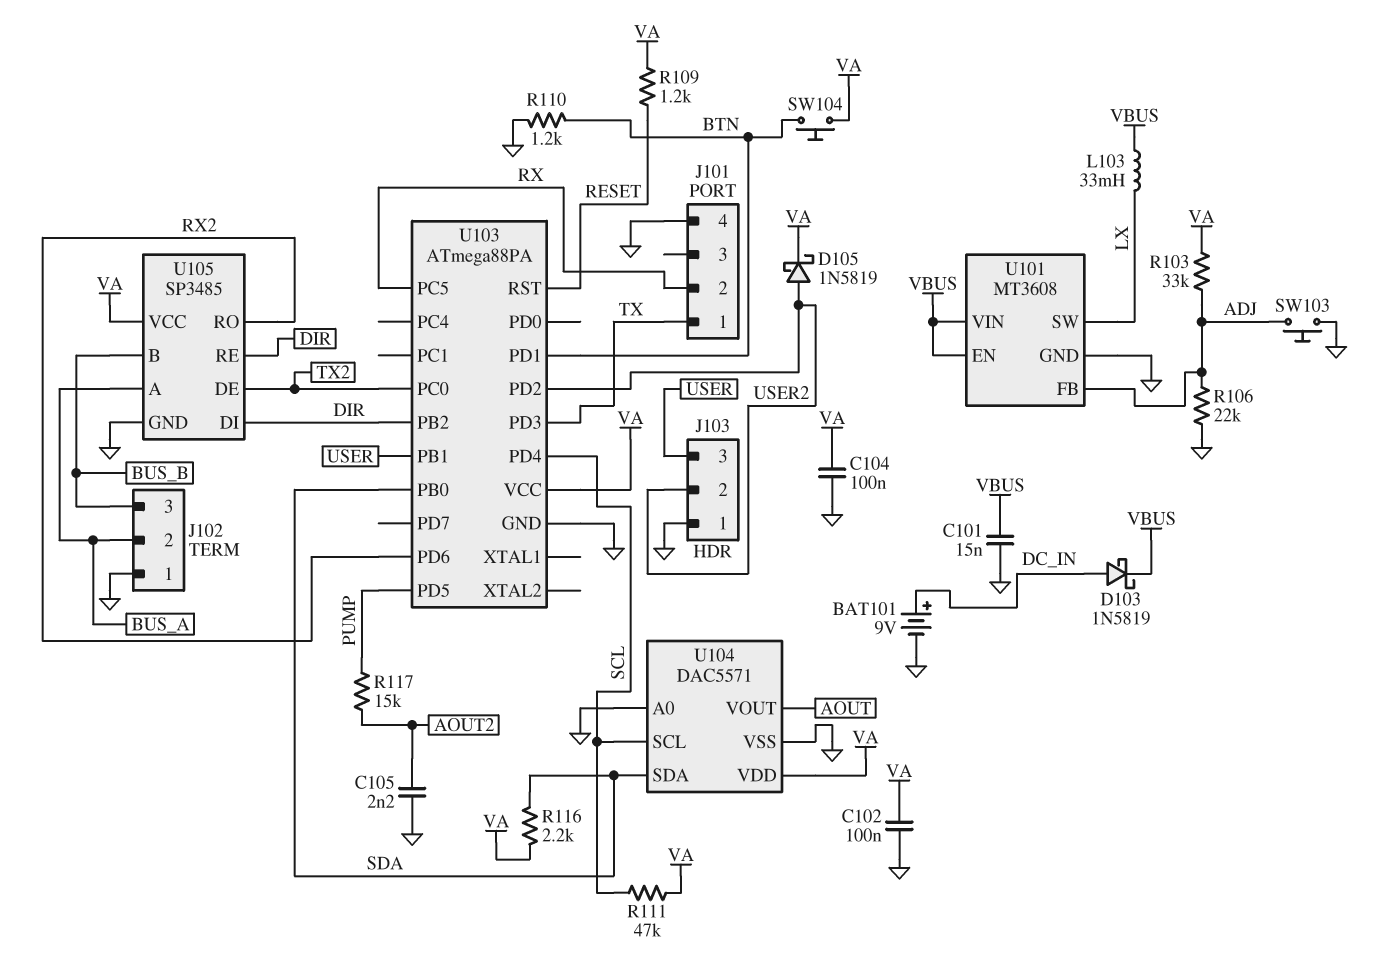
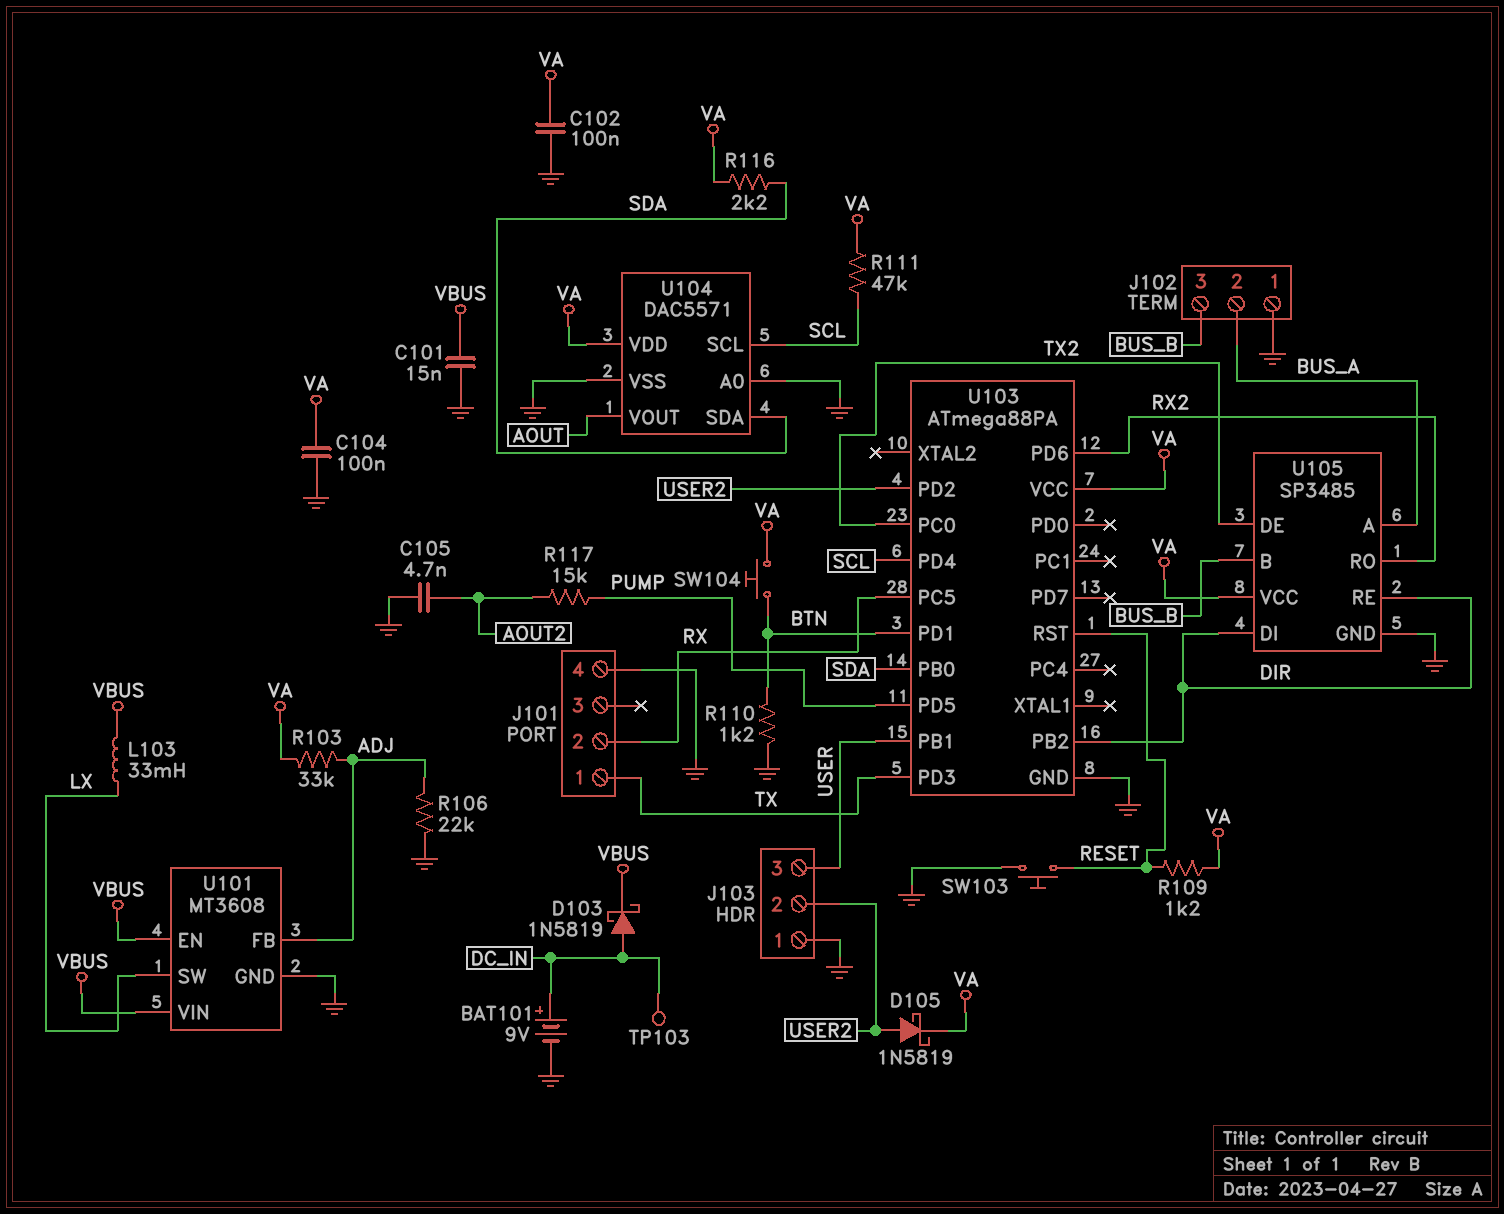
C105: 2.2nF (AOUT2, GND) -> 4.7nF (AOUT2, GND)
SW103: button (ADJ, GND) -> button (GND, RESET)
TP103: none -> test point (DC_IN)

